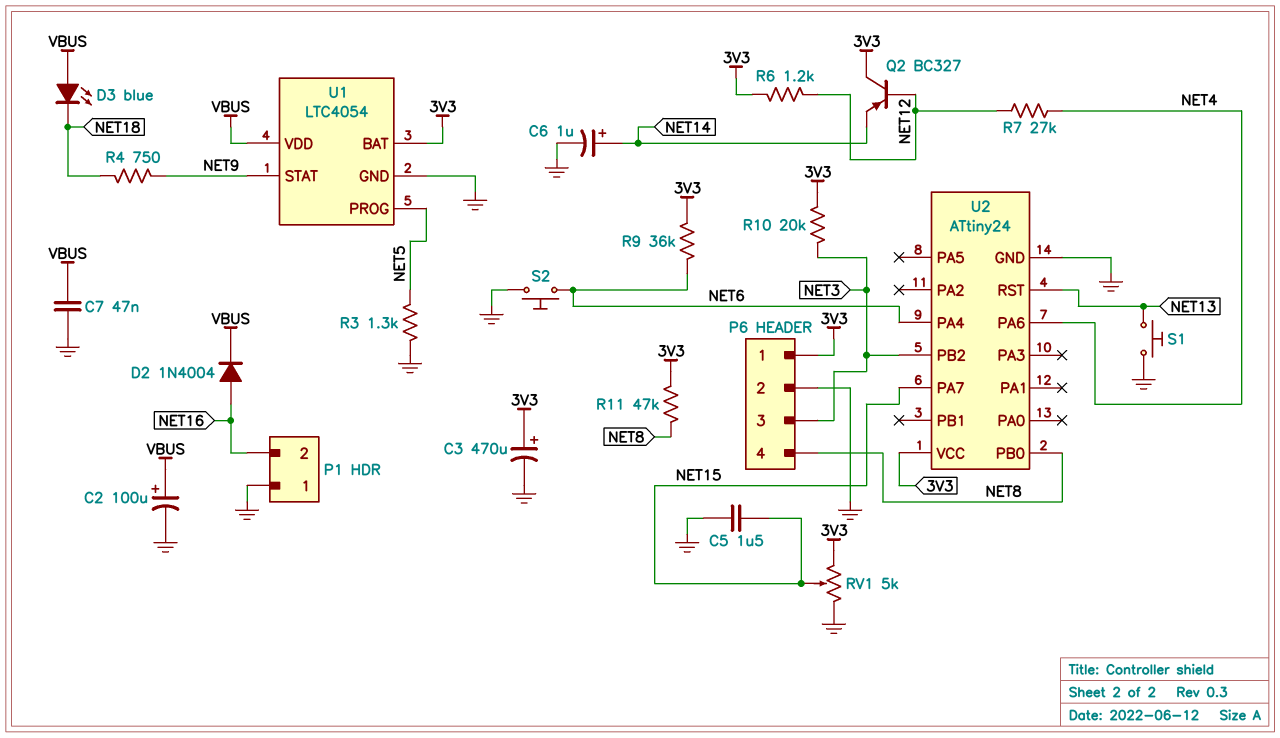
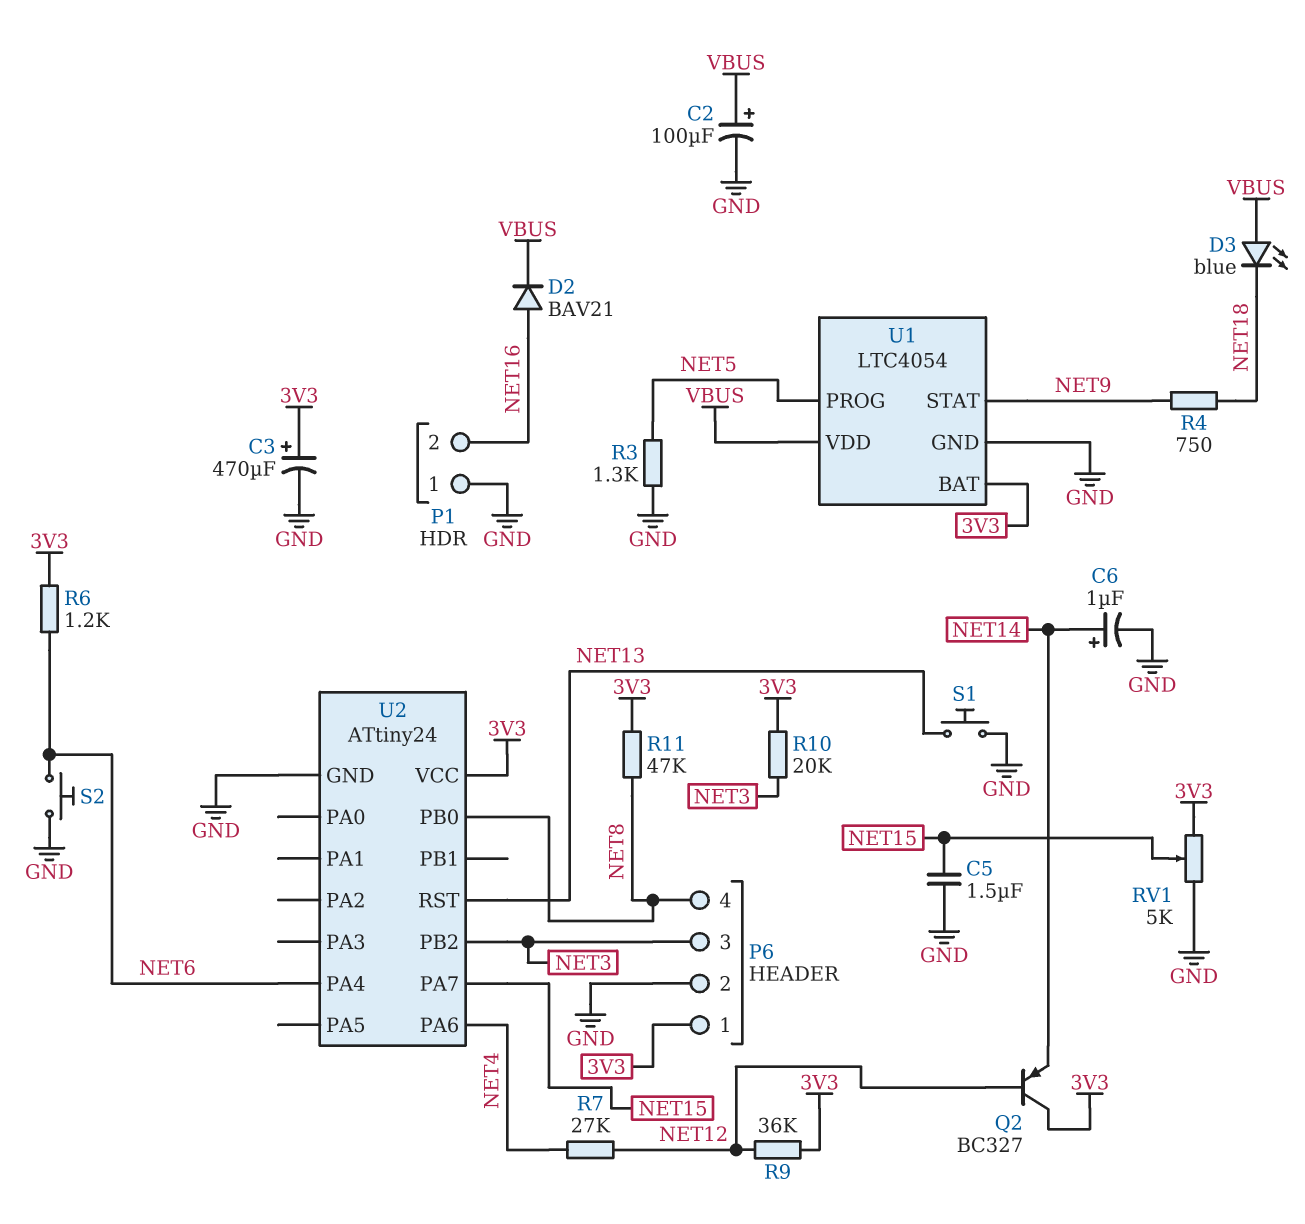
C7: 47nF (GND, VBUS) -> none
D2: diode 1N4004 (A NET16, K VBUS) -> diode BAV21 (A NET16, K VBUS)
R6: 1.2k (3V3, NET12) -> 1.2k (3V3, NET6)
R9: 36k (3V3, NET6) -> 36k (3V3, NET12)

